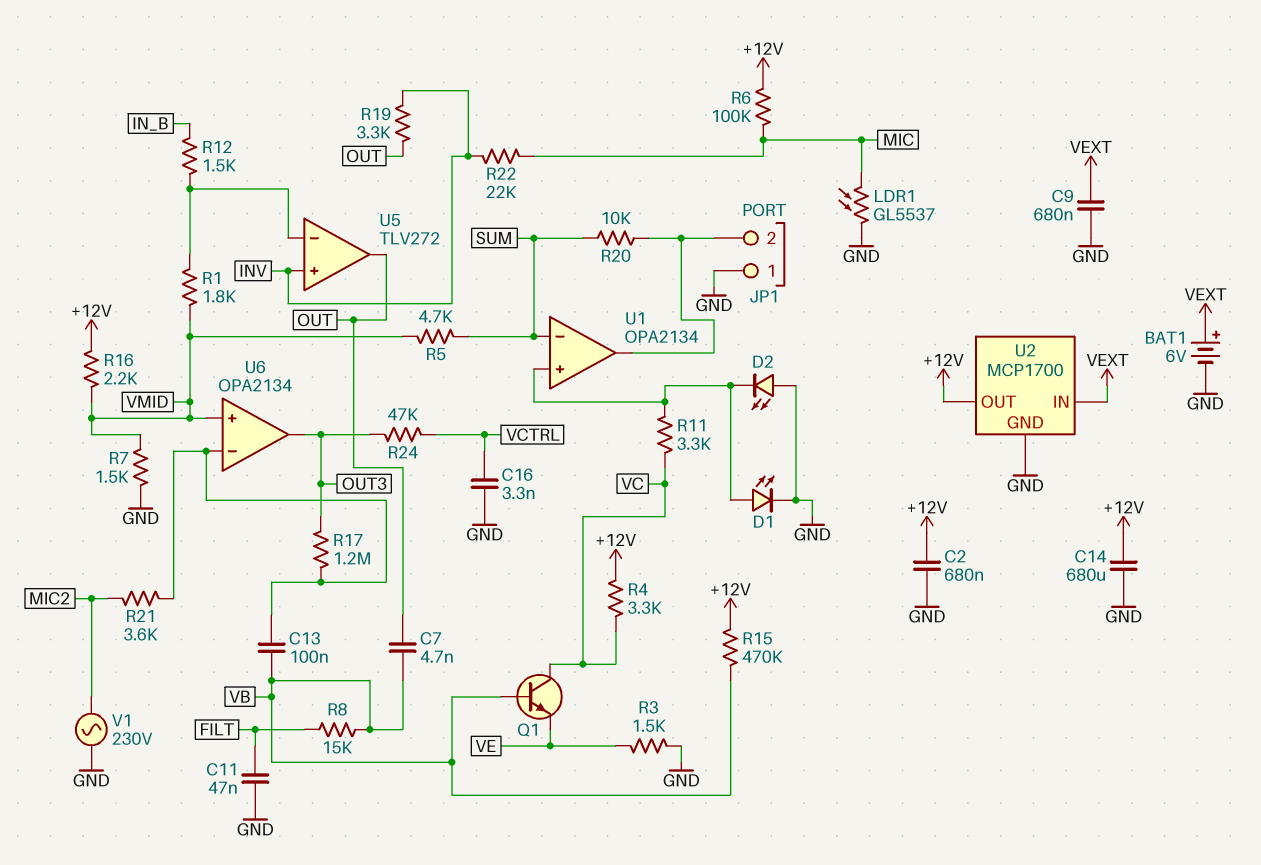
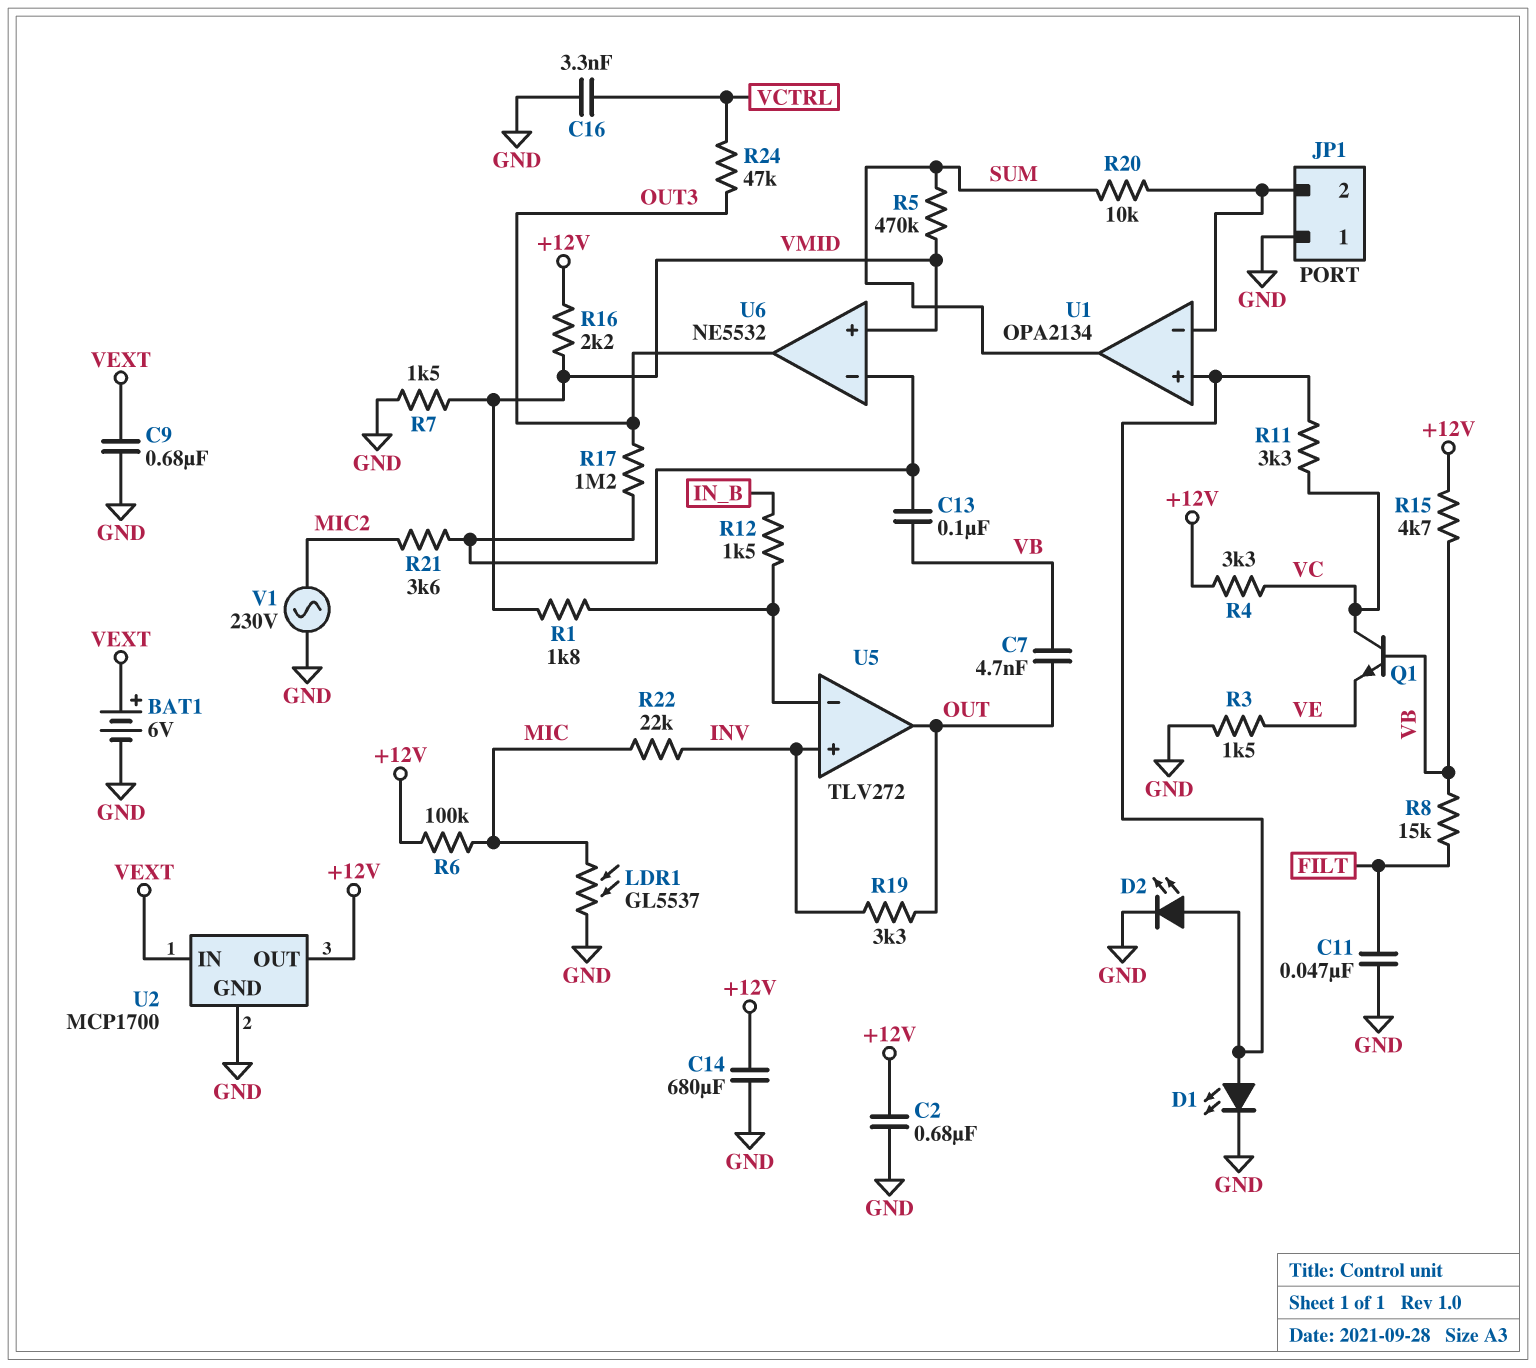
D2: LED (A GND, K U1/in+) -> LED (A U1/in+, K GND)
R5: 4.7k (SUM, VMID) -> 470k (SUM, VMID)
R15: 470k (+12V, VB) -> 4.7k (+12V, VB)
U1 pin in-: SUM -> JP1/2
U1 pin out: JP1/2 -> SUM
U6: OPA2134 -> NE5532

